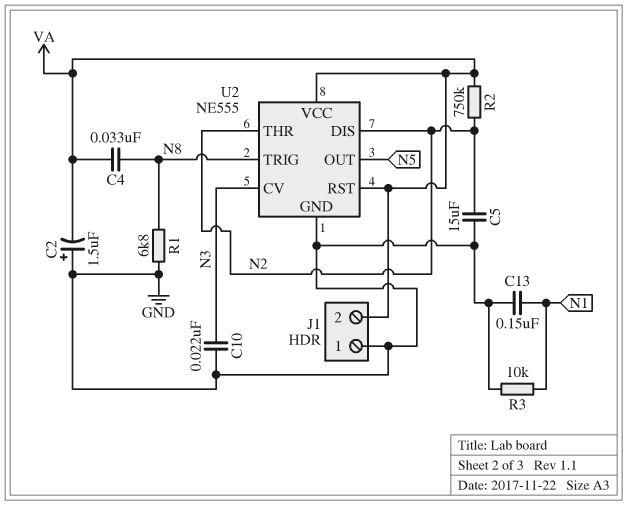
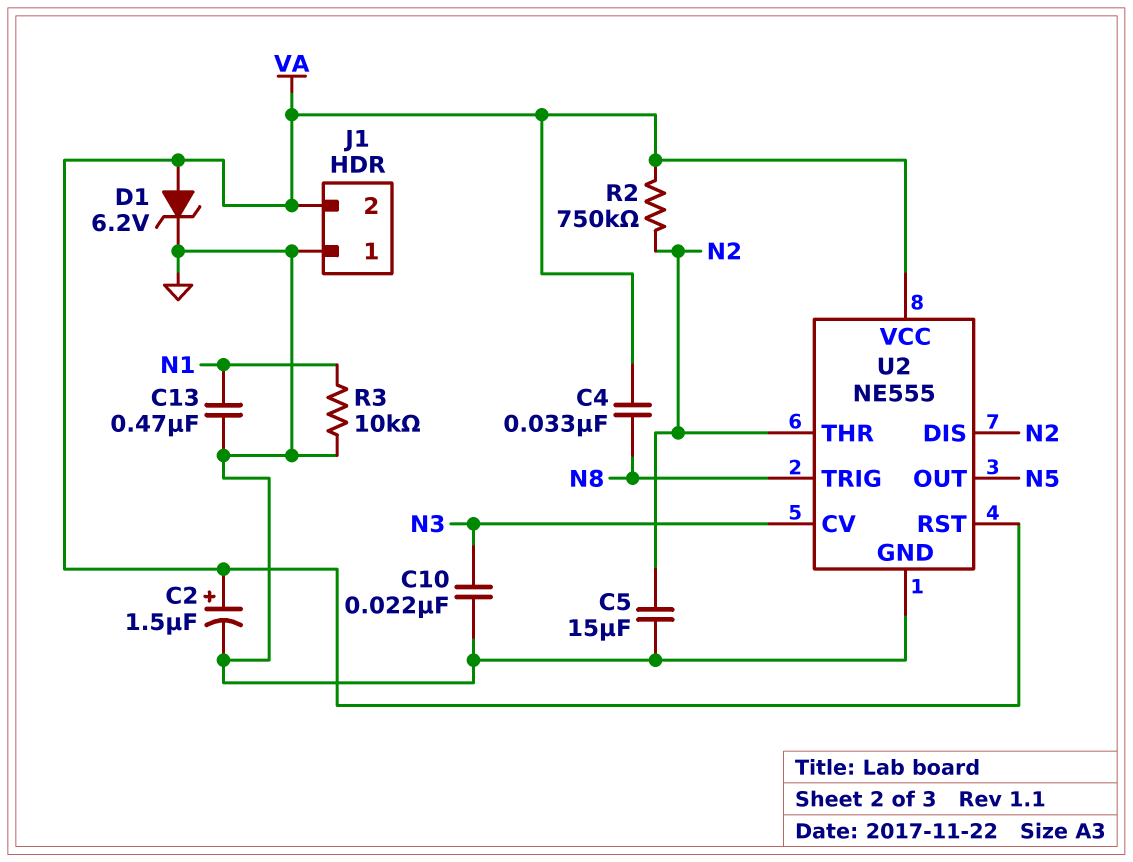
C2: 1.5uF (plus GND, minus VA) -> 1.5uF (plus VA, minus GND)
C13: 150nF (GND, N1) -> 470nF (GND, N1)
D1: none -> zener 6.2V (A VA, K GND)
R1: 6.8k (GND, N8) -> none

